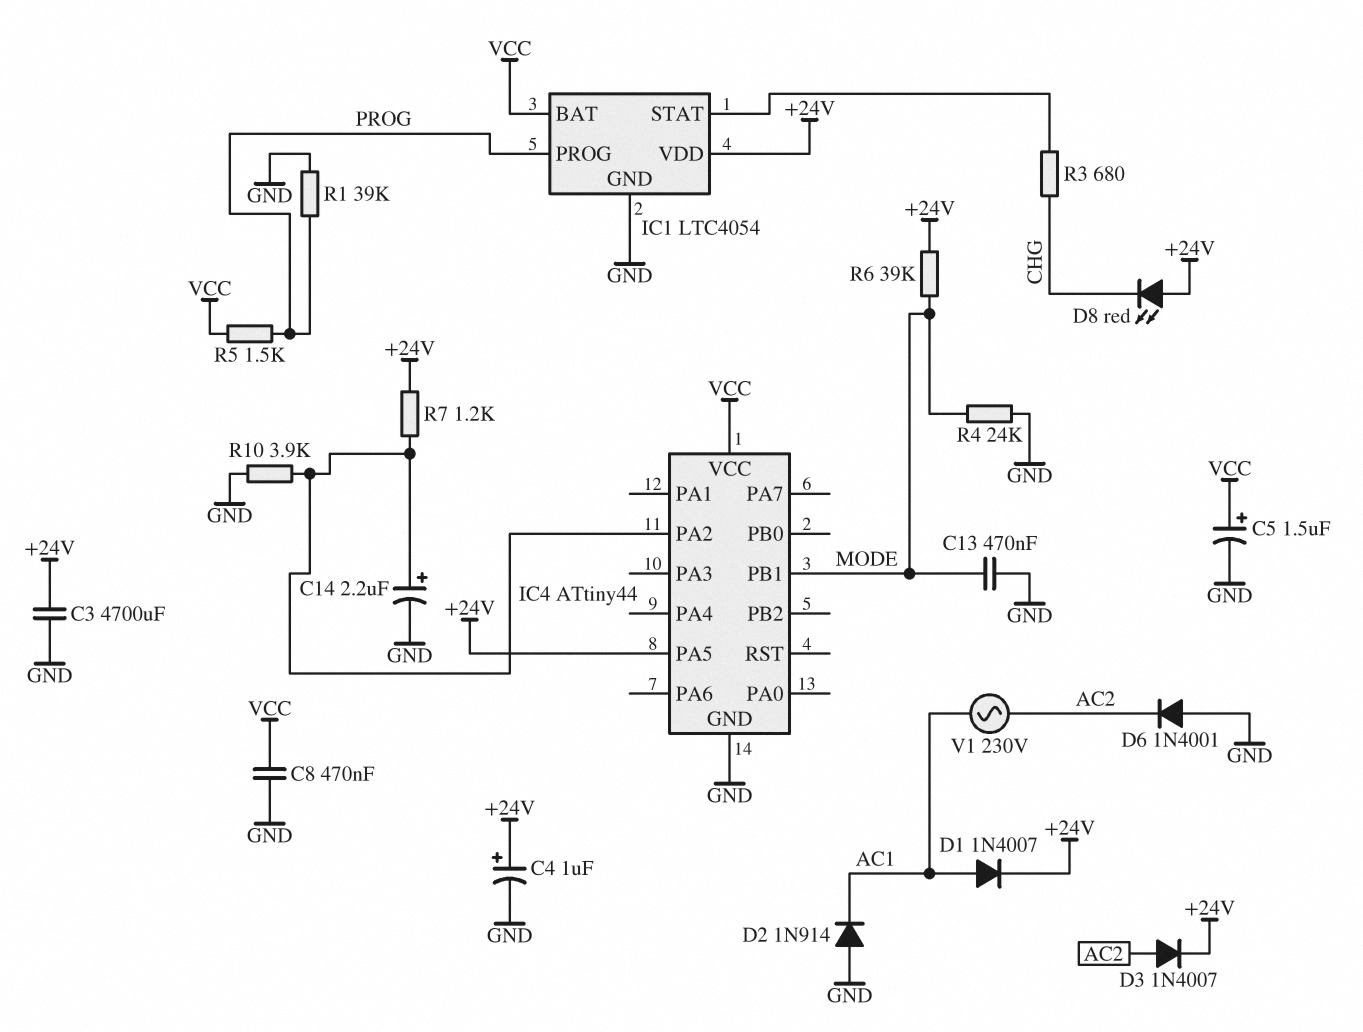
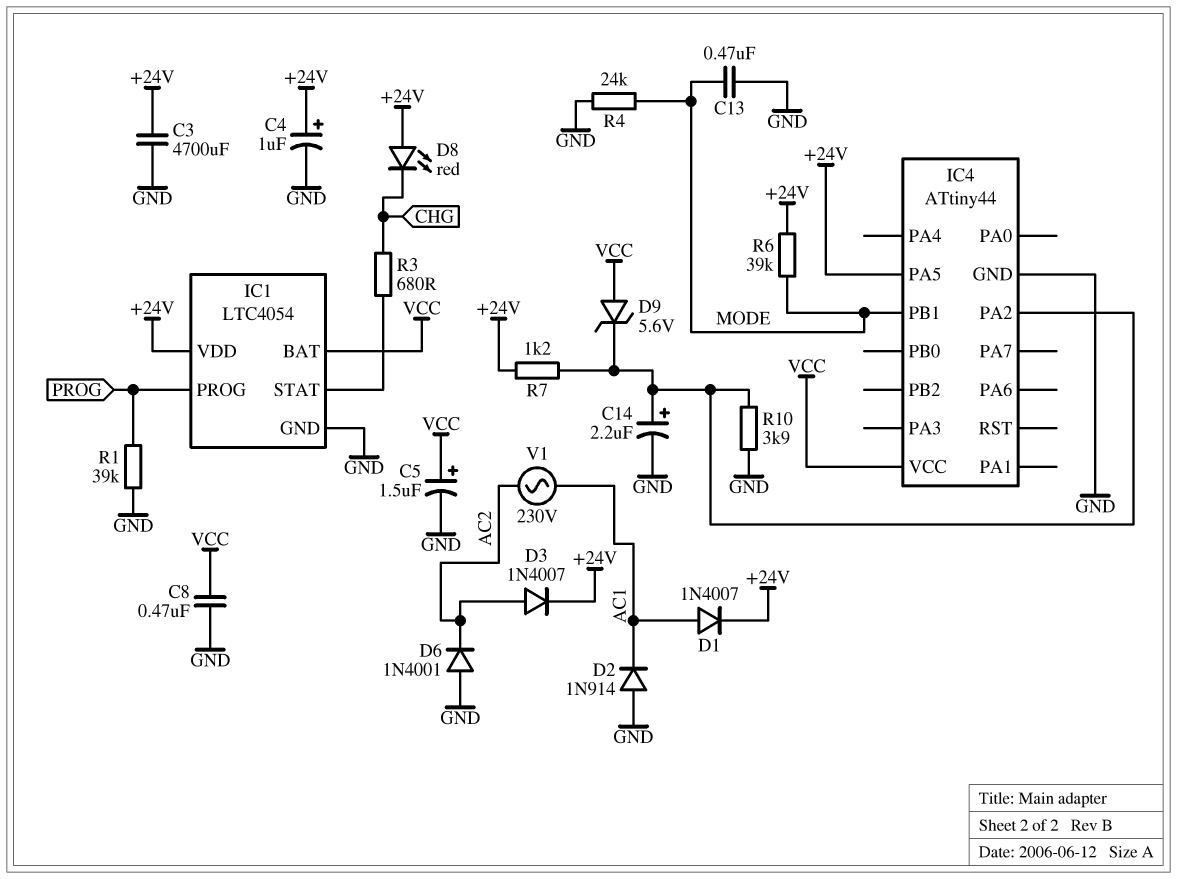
D9: none -> zener 5.6V (A VCC, K IC4/PA2)
R5: 1.5k (PROG, VCC) -> none

